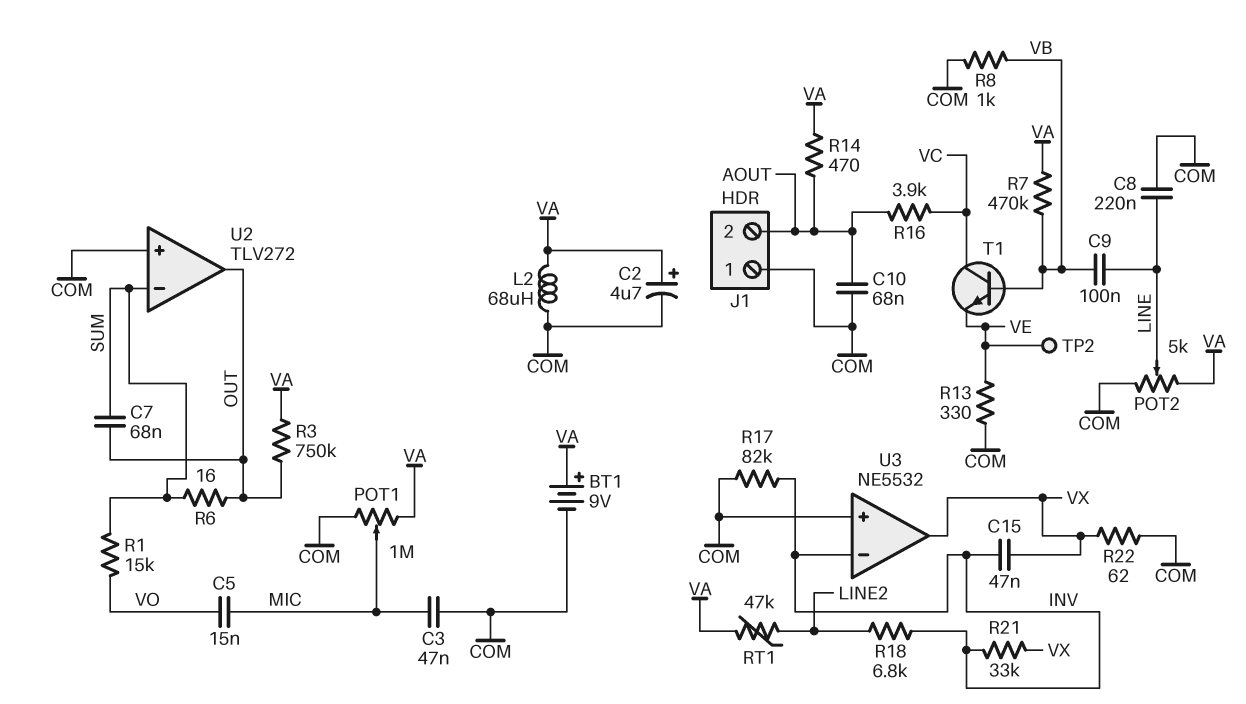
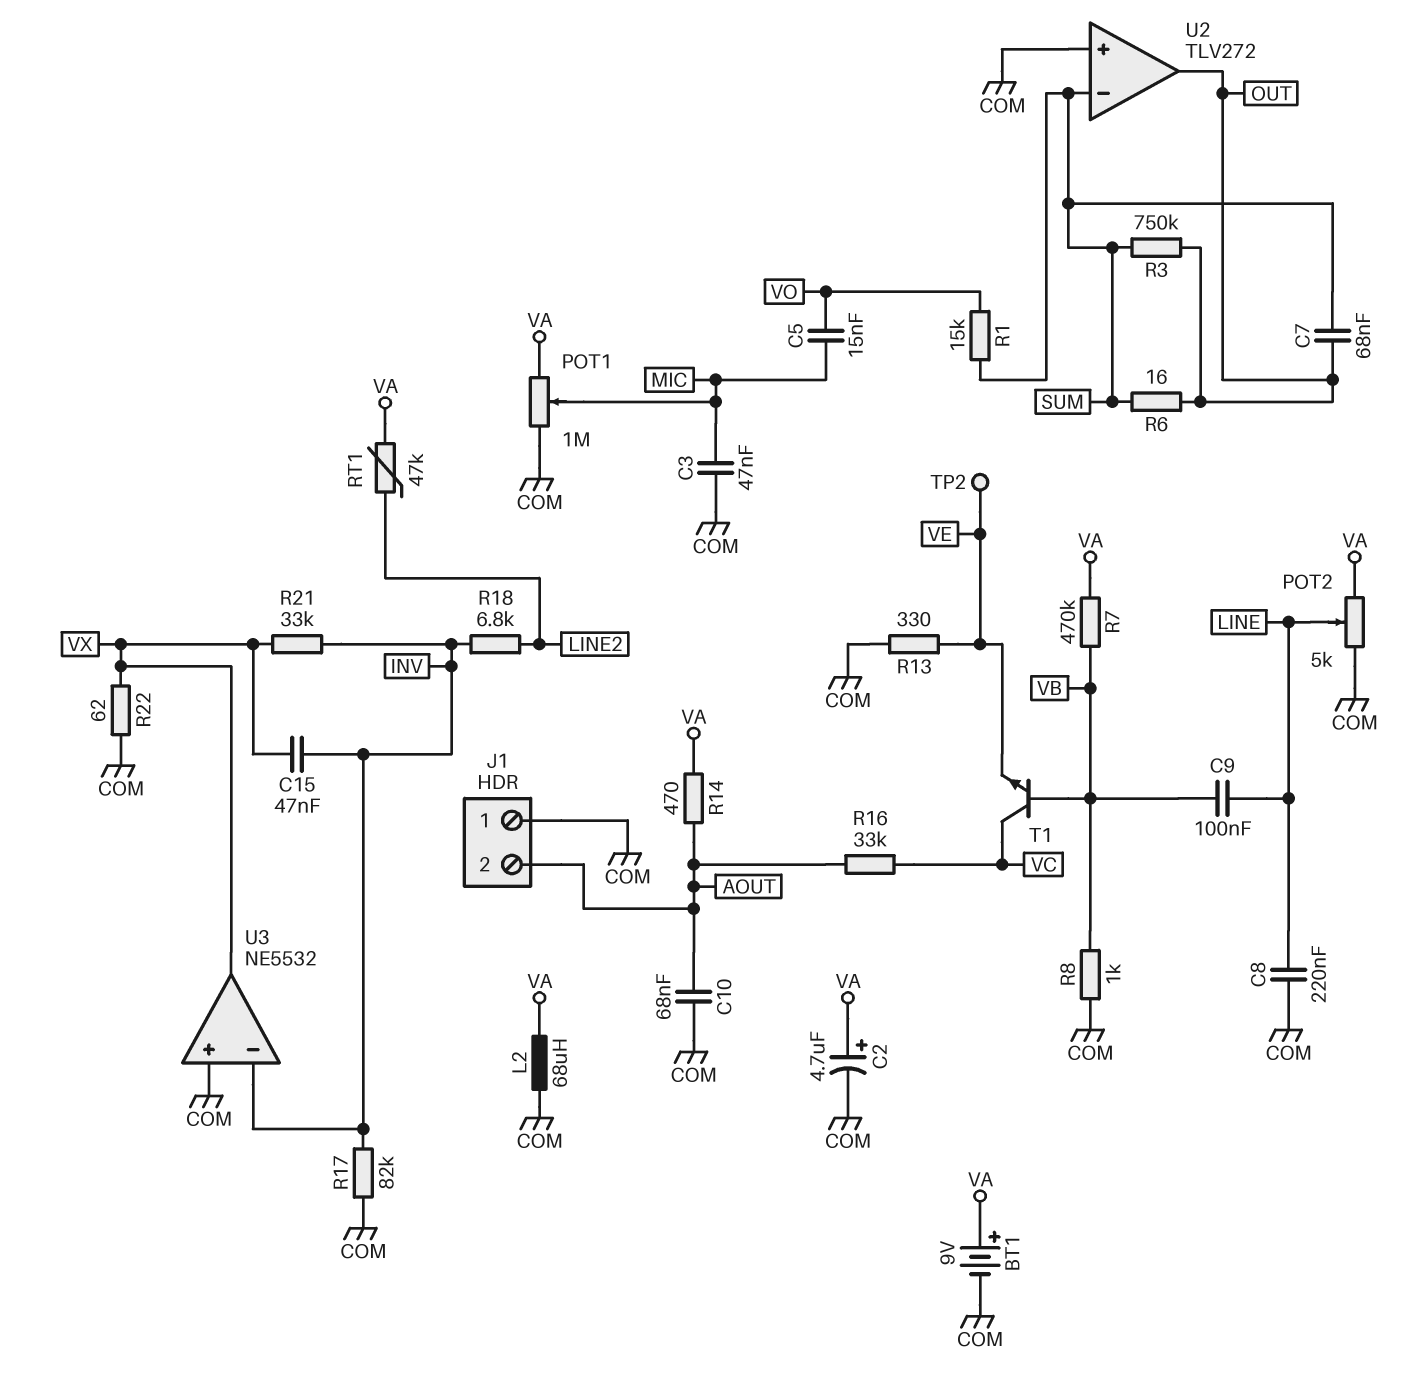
R3: 750k (OUT, VA) -> 750k (OUT, SUM)
R16: 3.9k (AOUT, VC) -> 33k (AOUT, VC)

